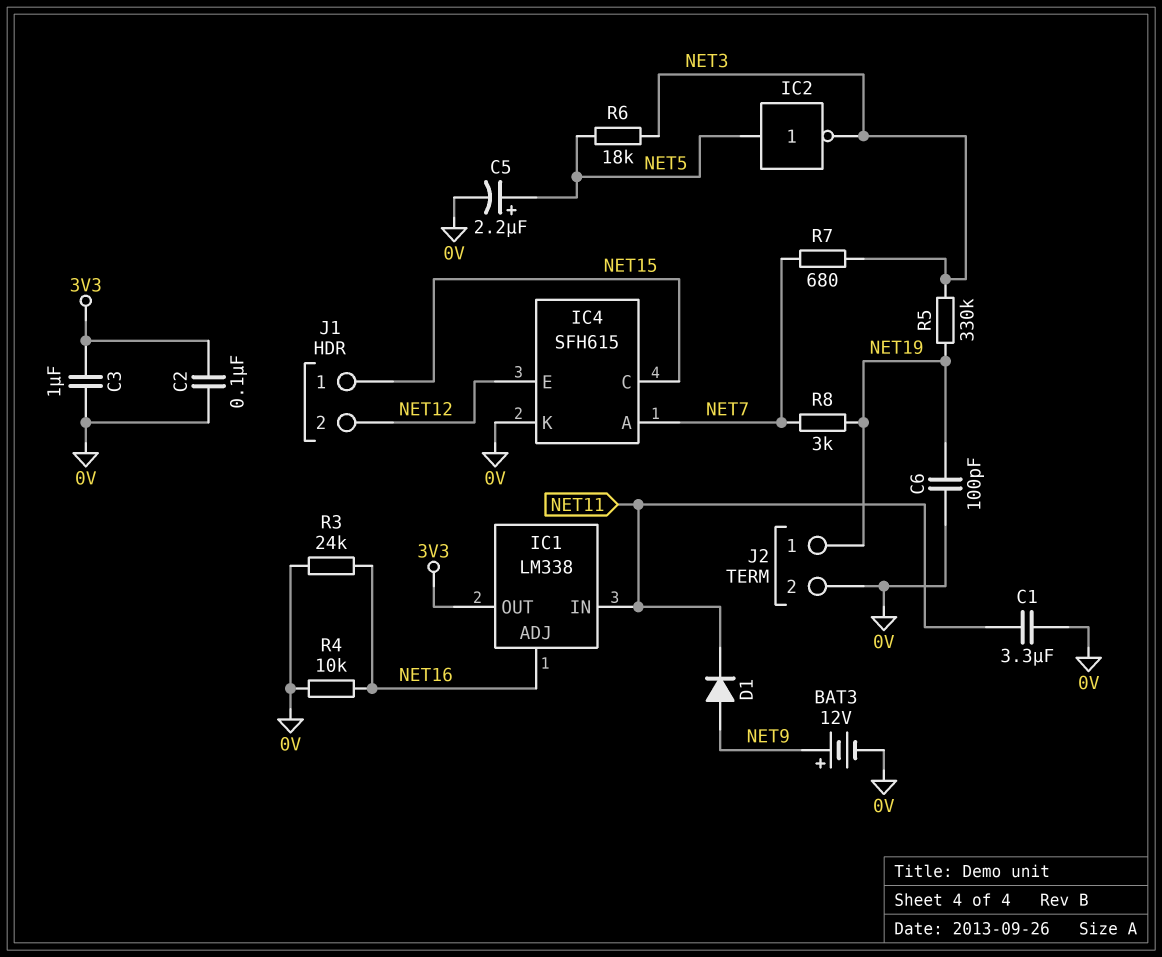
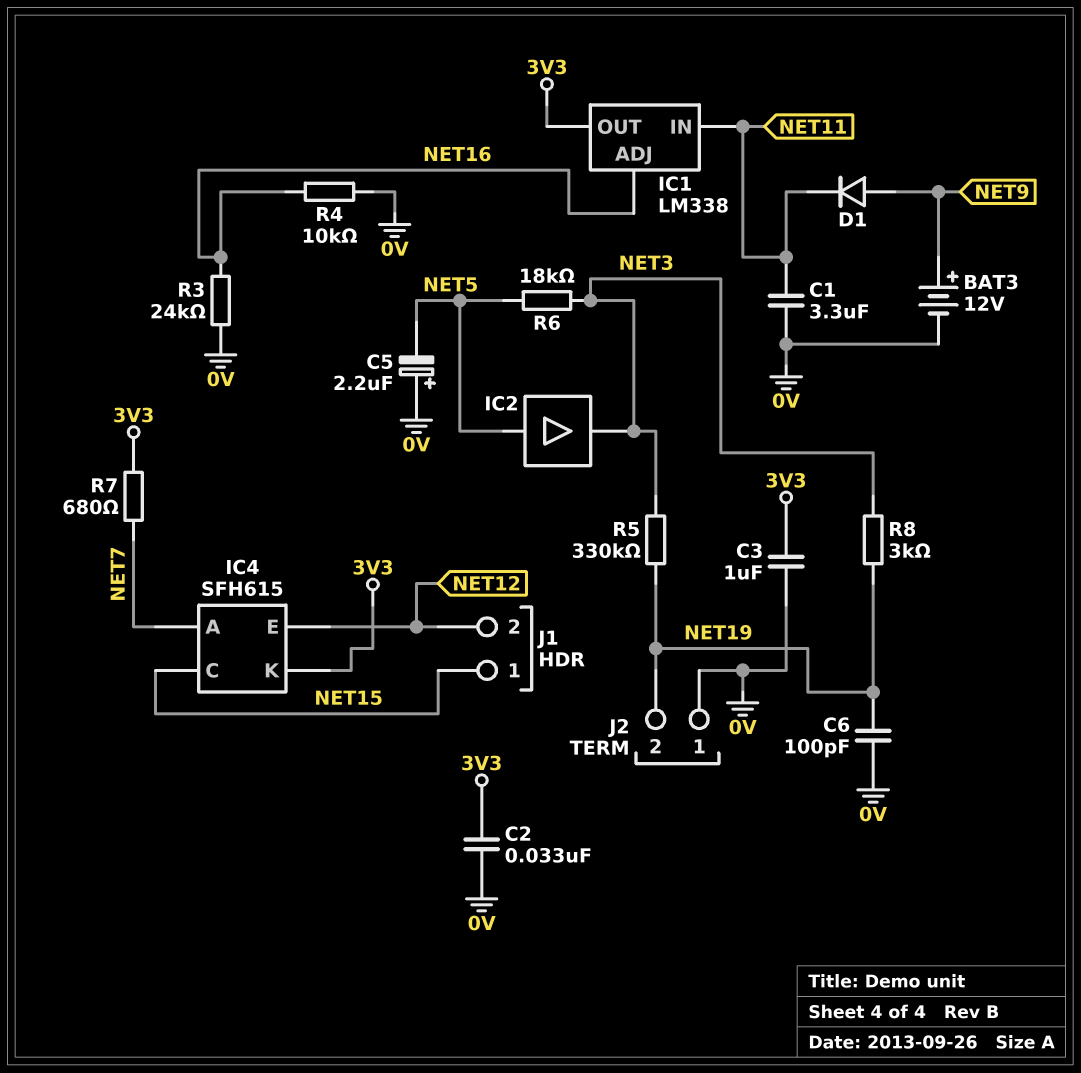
C2: 100nF (0V, 3V3) -> 33nF (0V, 3V3)
C5: 2.2uF (plus NET5, minus 0V) -> 2.2uF (plus 0V, minus NET5)
IC2: NOT (in NET5, out NET3) -> buffer (in NET5, out NET3)
IC4 pin K: 0V -> 3V3
J2 pin 1: NET19 -> 0V
J2 pin 2: 0V -> NET19
R7: 680 (NET3, NET7) -> 680 (3V3, NET7)
R8: 3k (NET7, NET19) -> 3k (NET3, NET19)

